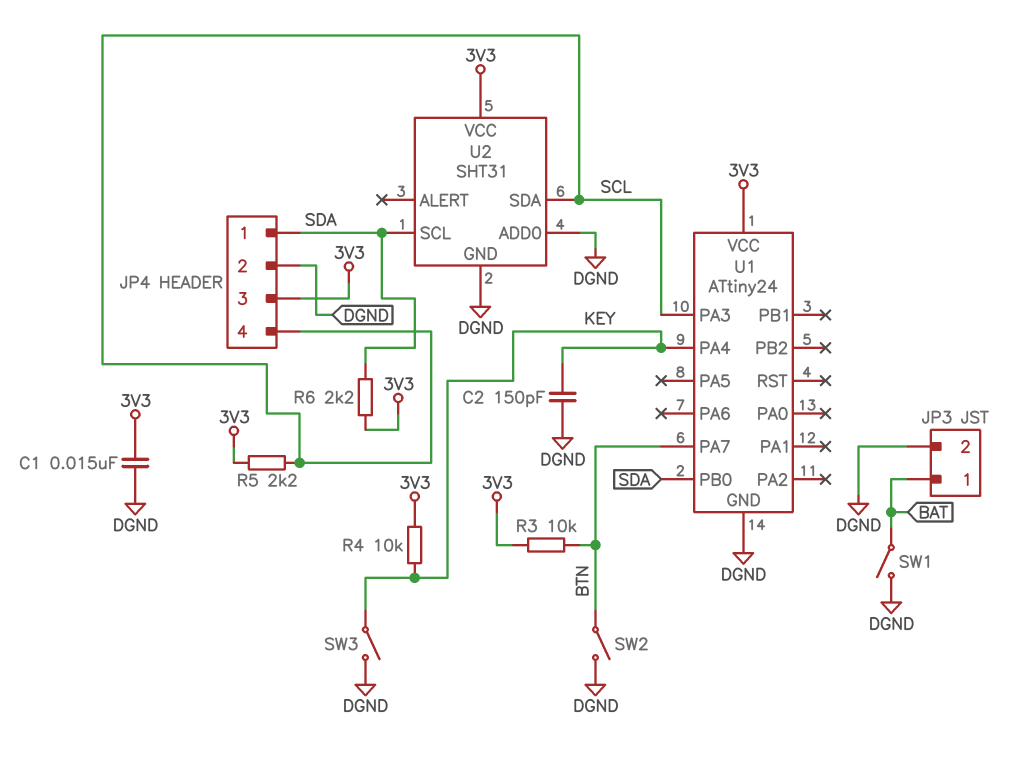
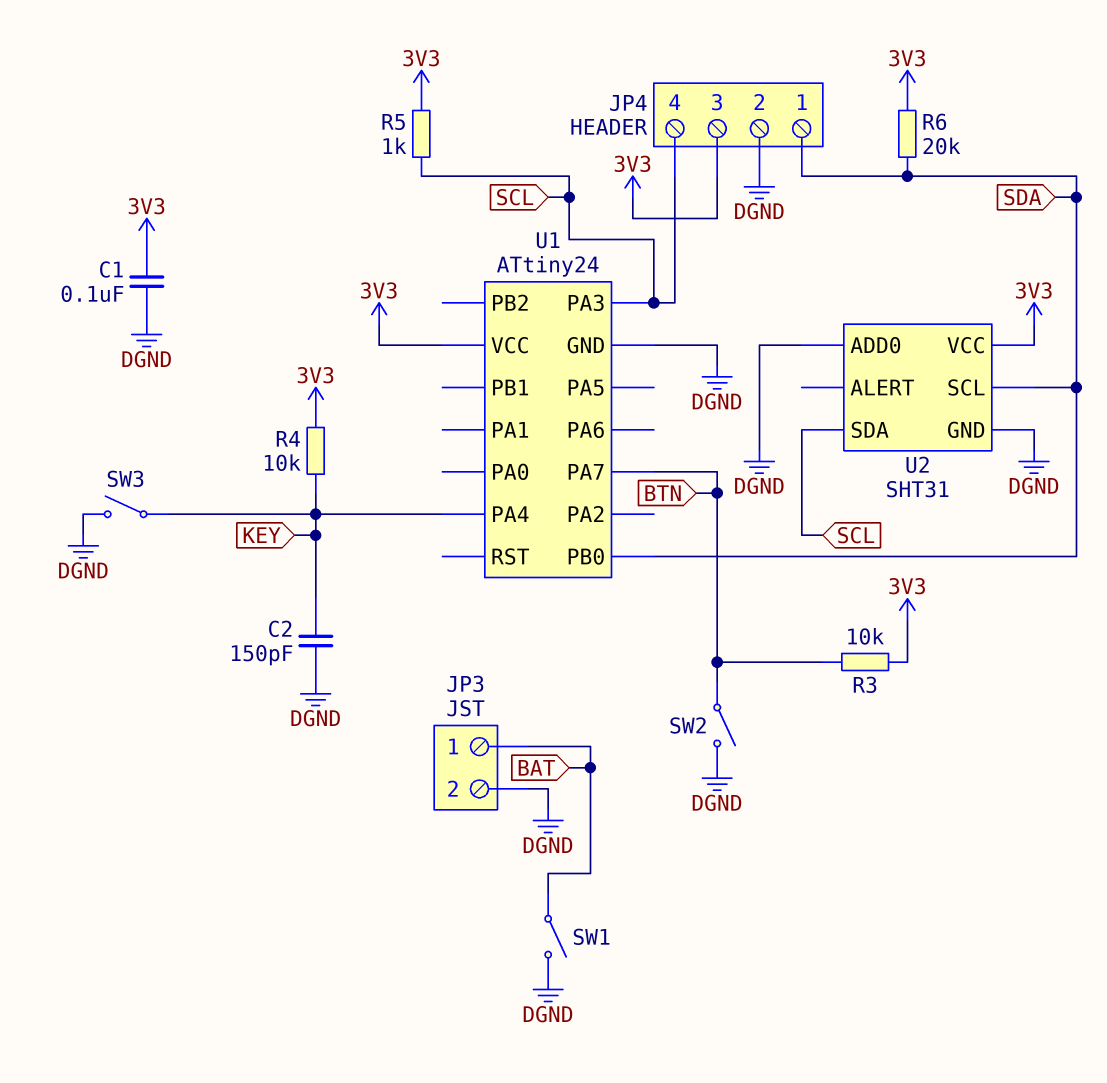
C1: 15nF (3V3, DGND) -> 100nF (3V3, DGND)
R5: 2.2k (3V3, SCL) -> 1k (3V3, SCL)
R6: 2.2k (3V3, SDA) -> 20k (3V3, SDA)

